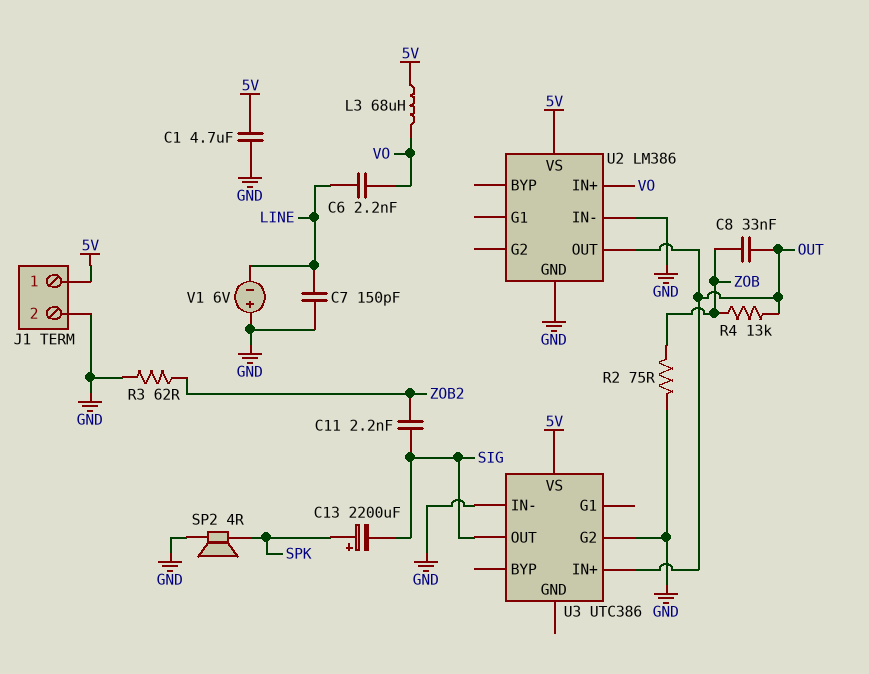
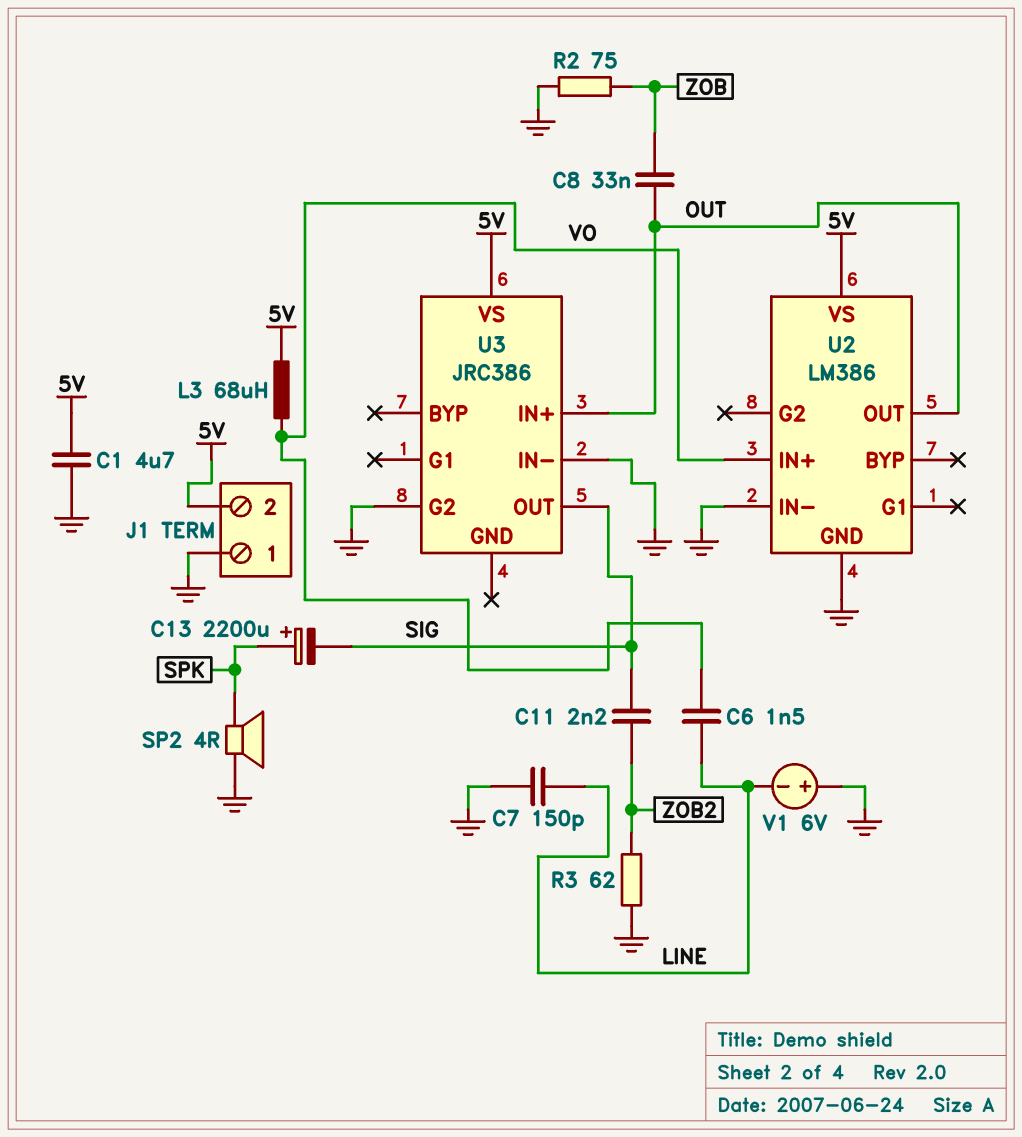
C6: 2.2nF (LINE, VO) -> 1.5nF (LINE, VO)
J1 pin 1: 5V -> GND
J1 pin 2: GND -> 5V
R4: 13k (OUT, ZOB) -> none
U3: UTC386 -> JRC386

